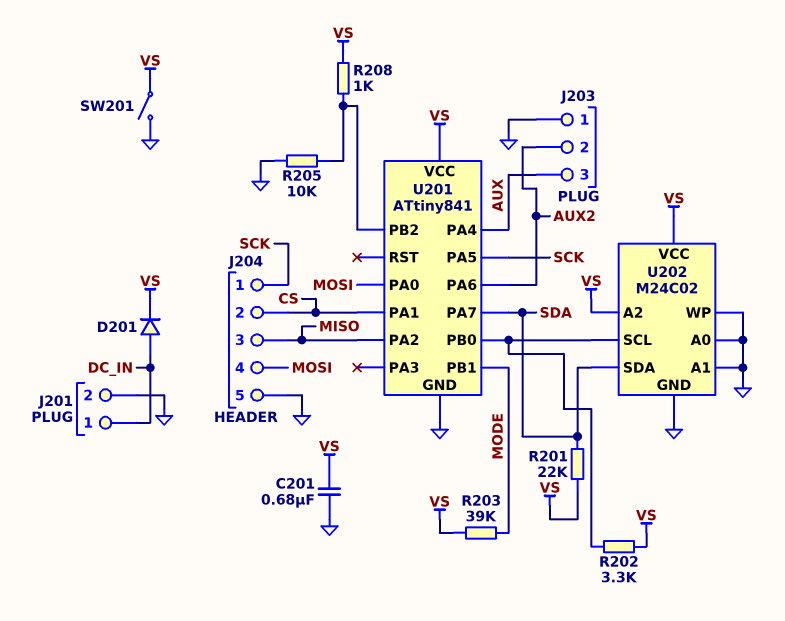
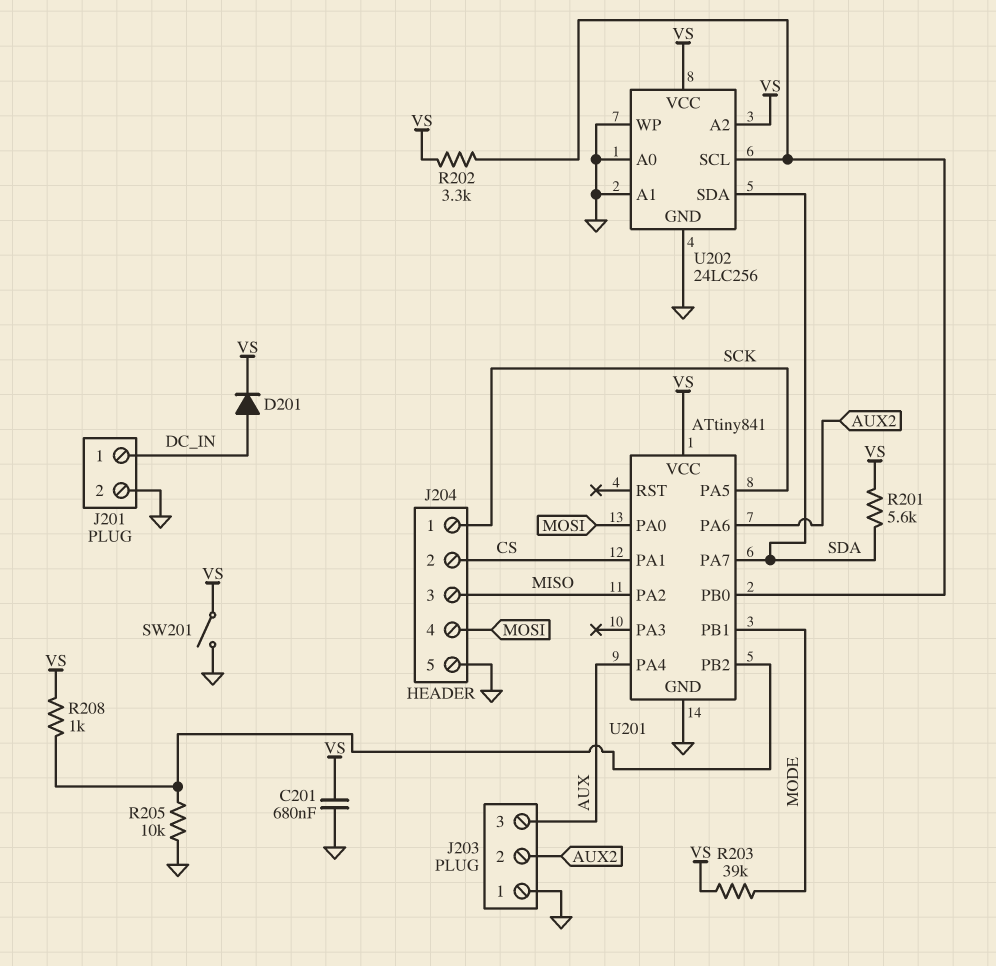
R201: 22k (SDA, VS) -> 5.6k (SDA, VS)
U202: M24C02 -> 24LC256

